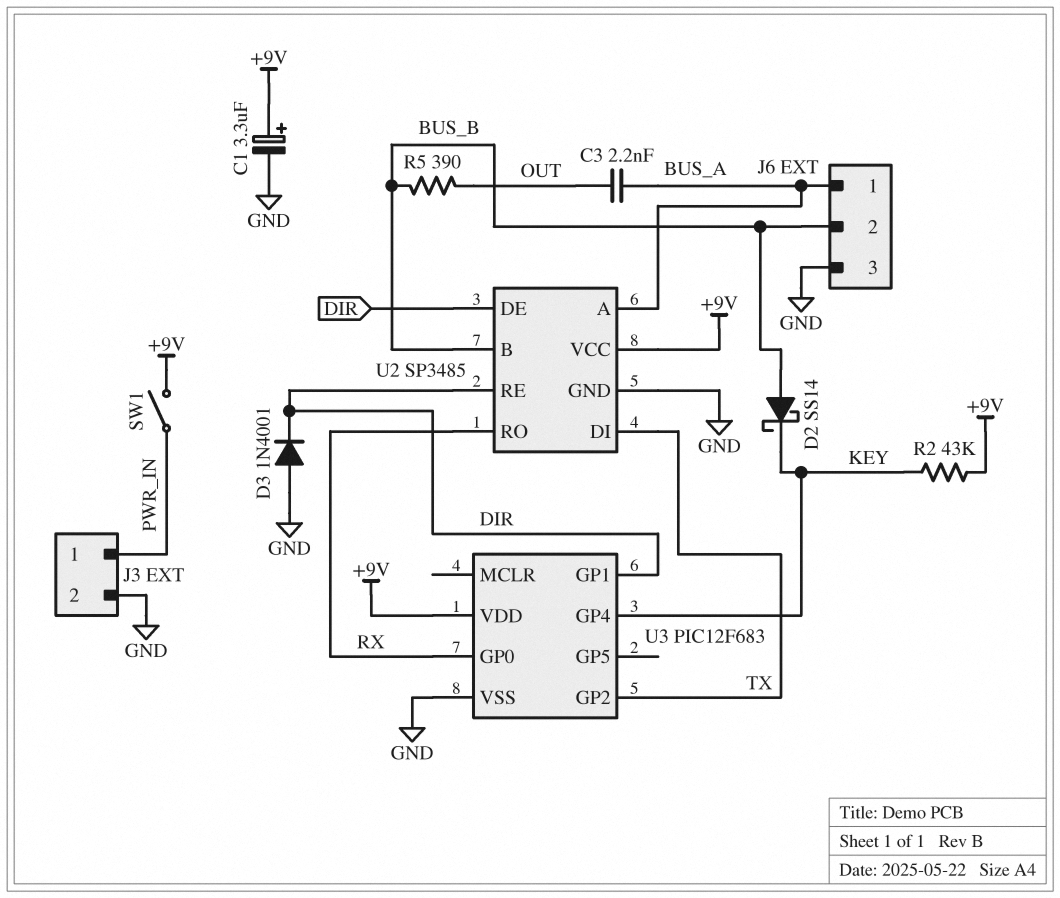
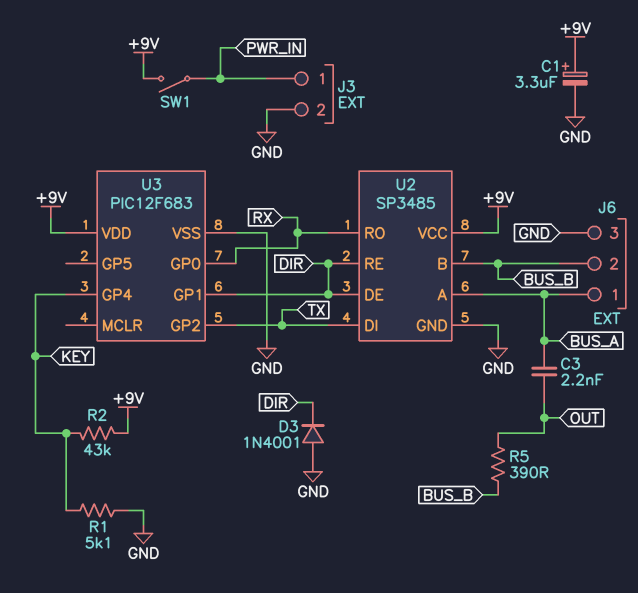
D2: schottky SS14 (A BUS_B, K KEY) -> none
R1: none -> 5.1k (GND, KEY)

